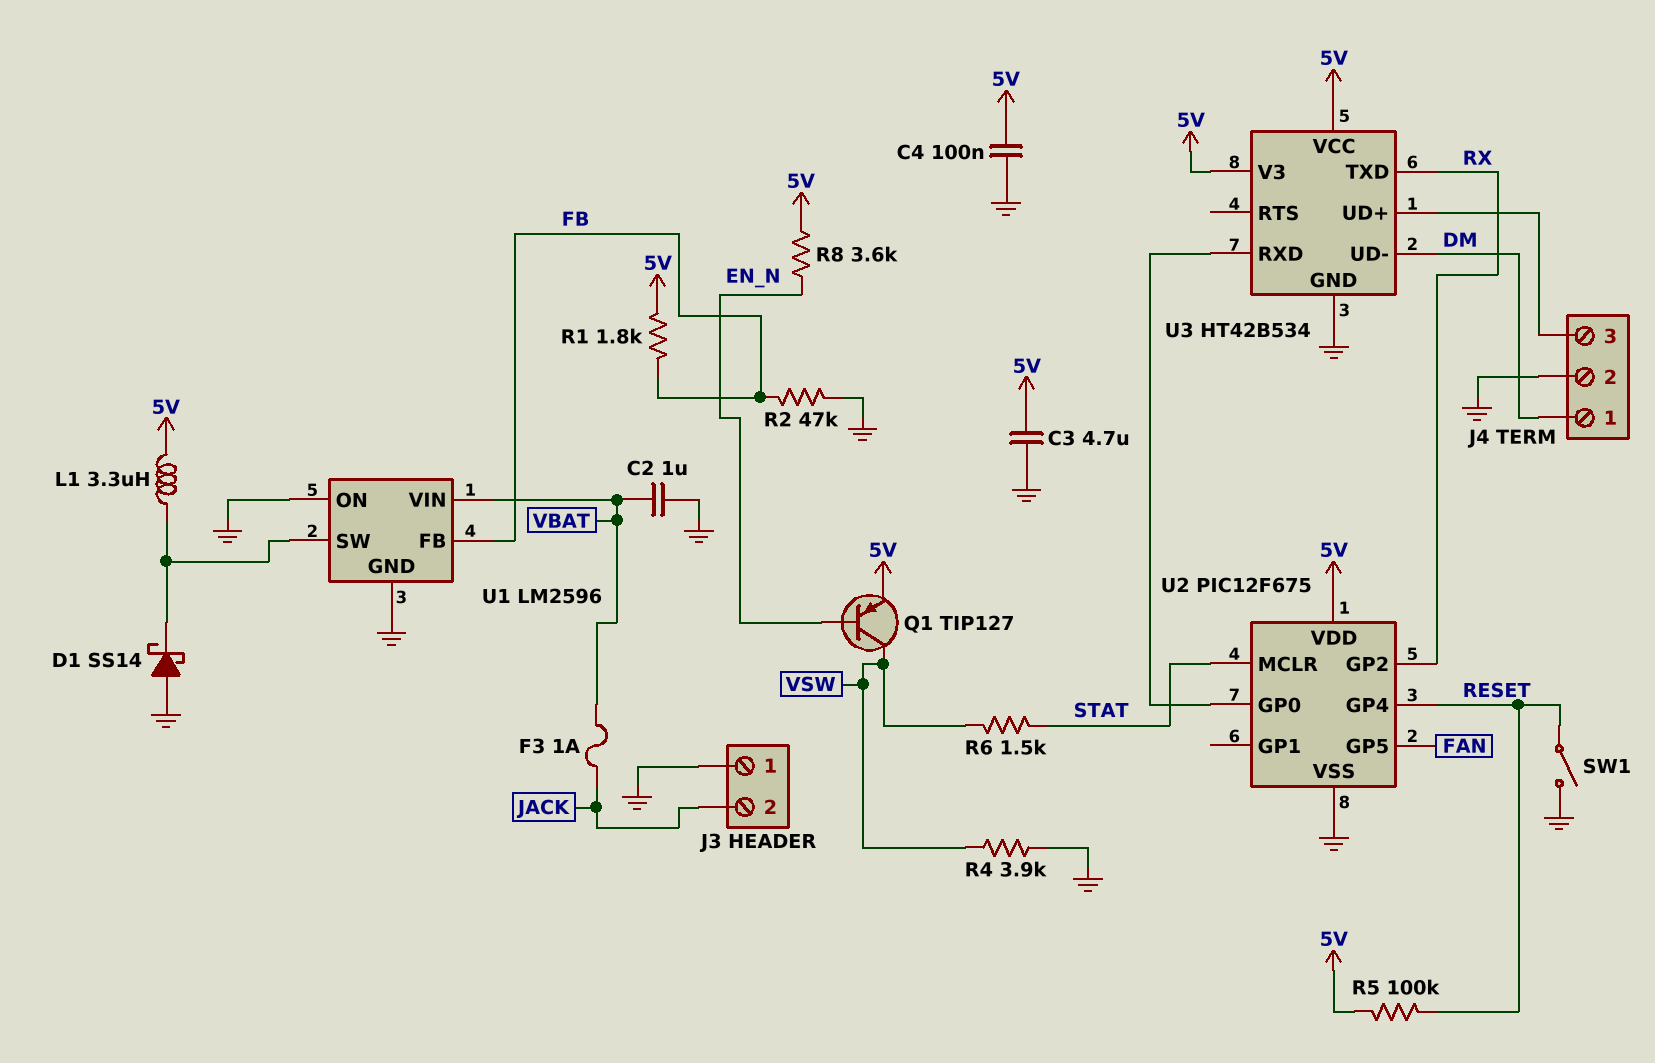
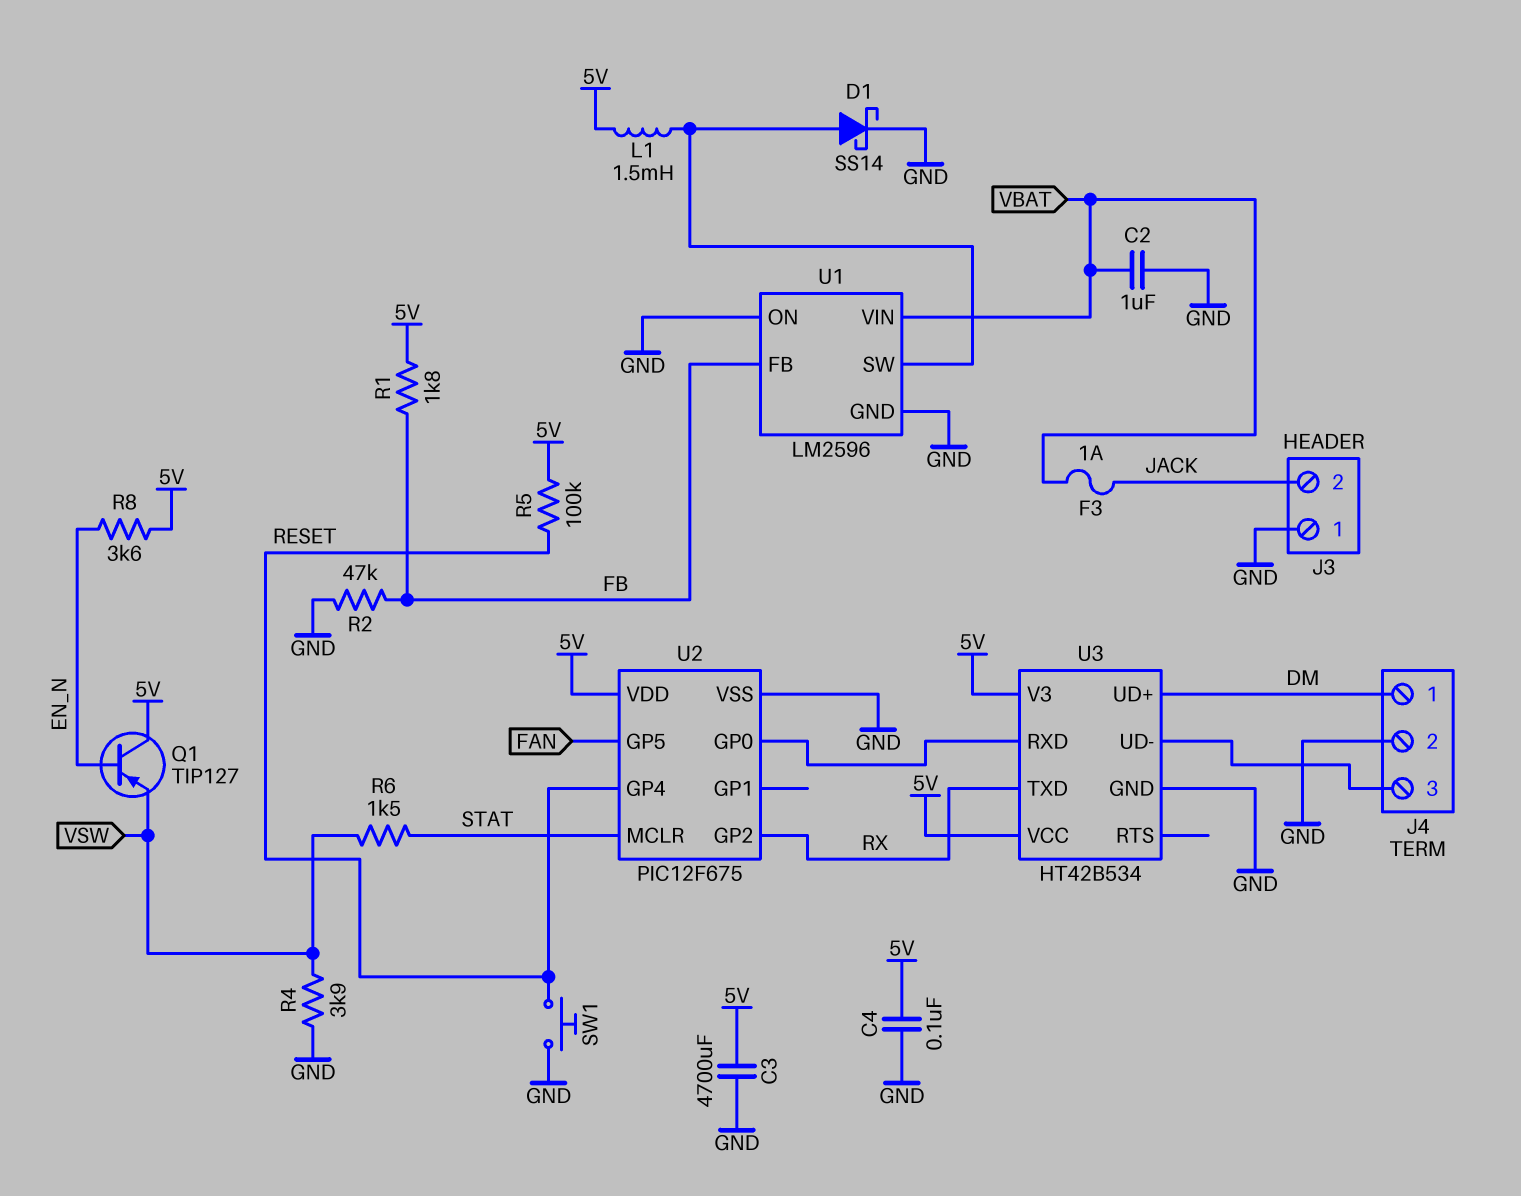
C3: 4.7uF (5V, GND) -> 4700uF (5V, GND)
D1: schottky SS14 (A GND, K U1/SW) -> schottky SS14 (A U1/SW, K GND)
L1: 3.3uH (5V, U1/SW) -> 1.5mH (5V, U1/SW)
Q1: PNP TIP127 (B EN_N, C VSW, E 5V) -> PNP TIP127 (B EN_N, C 5V, E VSW)
SW1: switch (GND, RESET) -> button (GND, RESET)
U3 pin UD+: J4/3 -> DM
U3 pin UD-: DM -> J4/3

